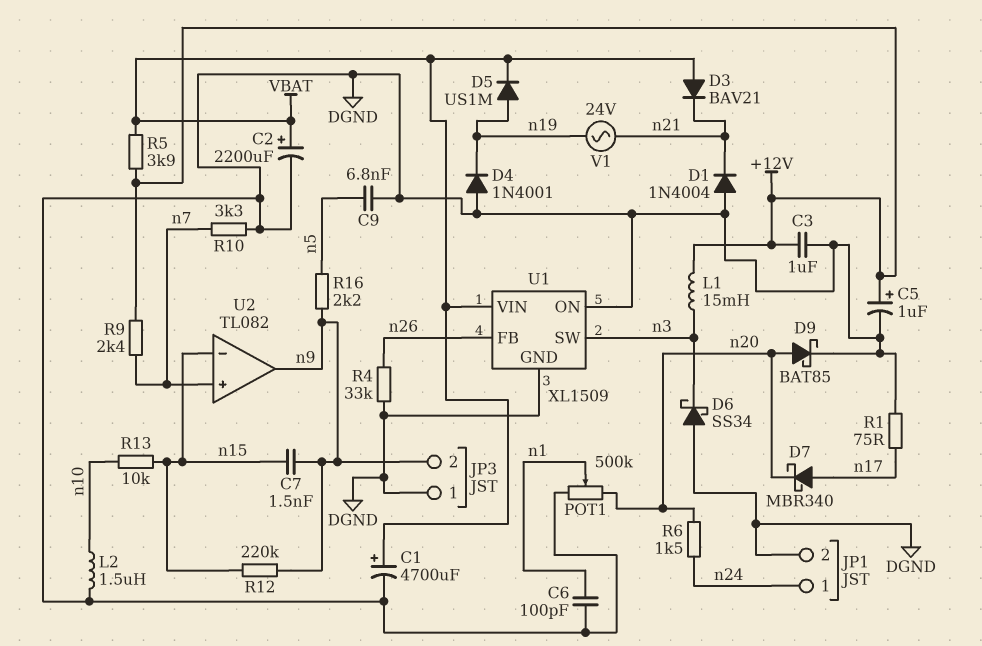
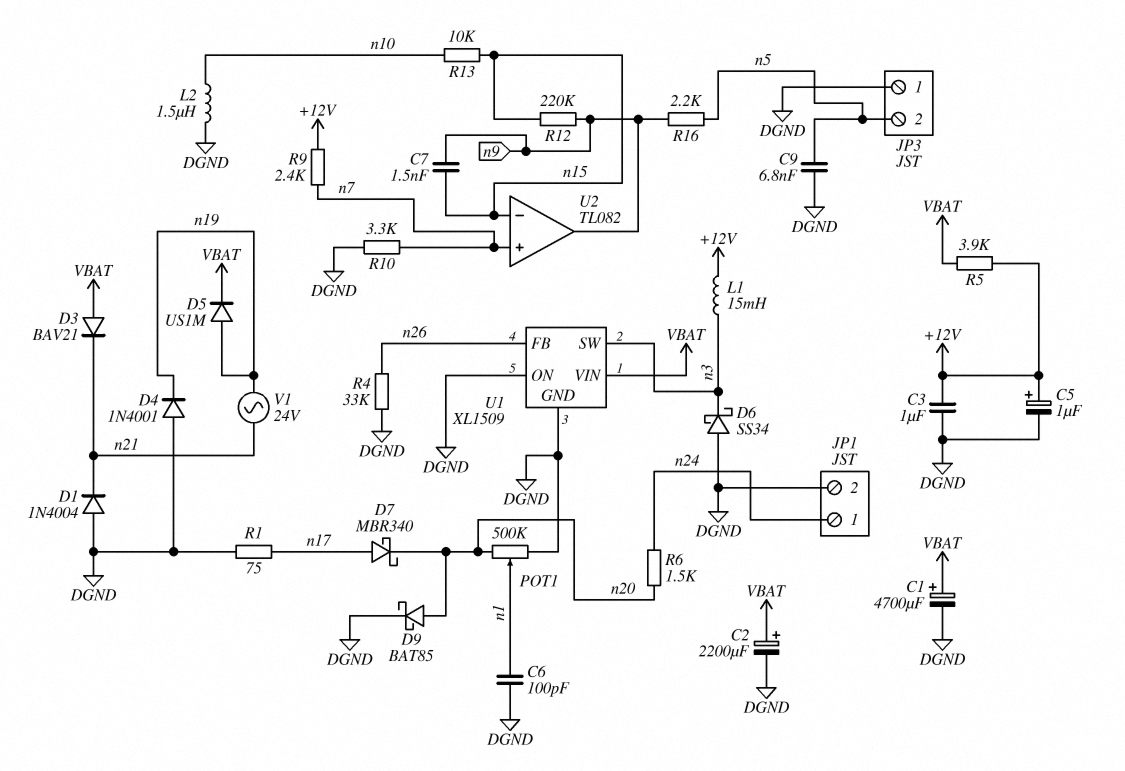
JP3 pin 2: n9 -> n5

